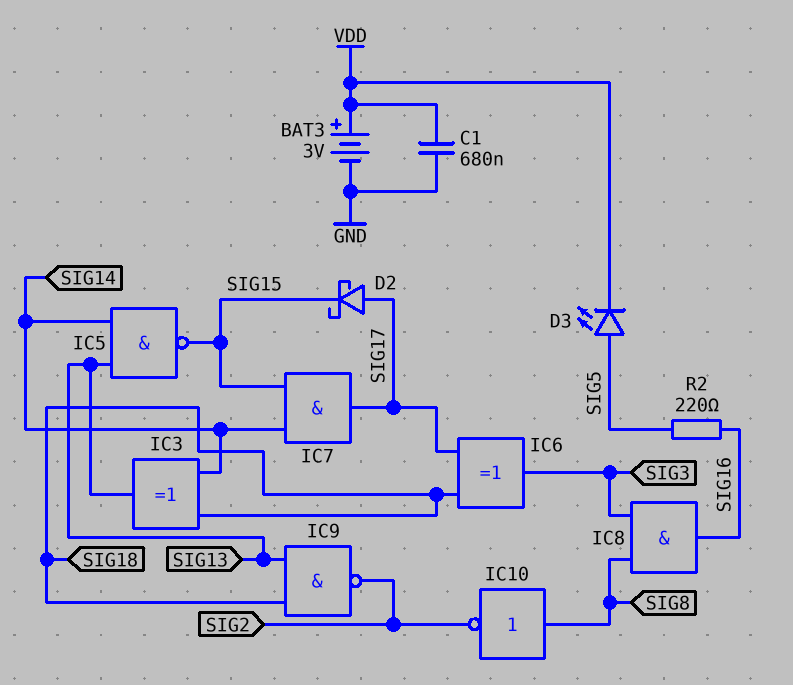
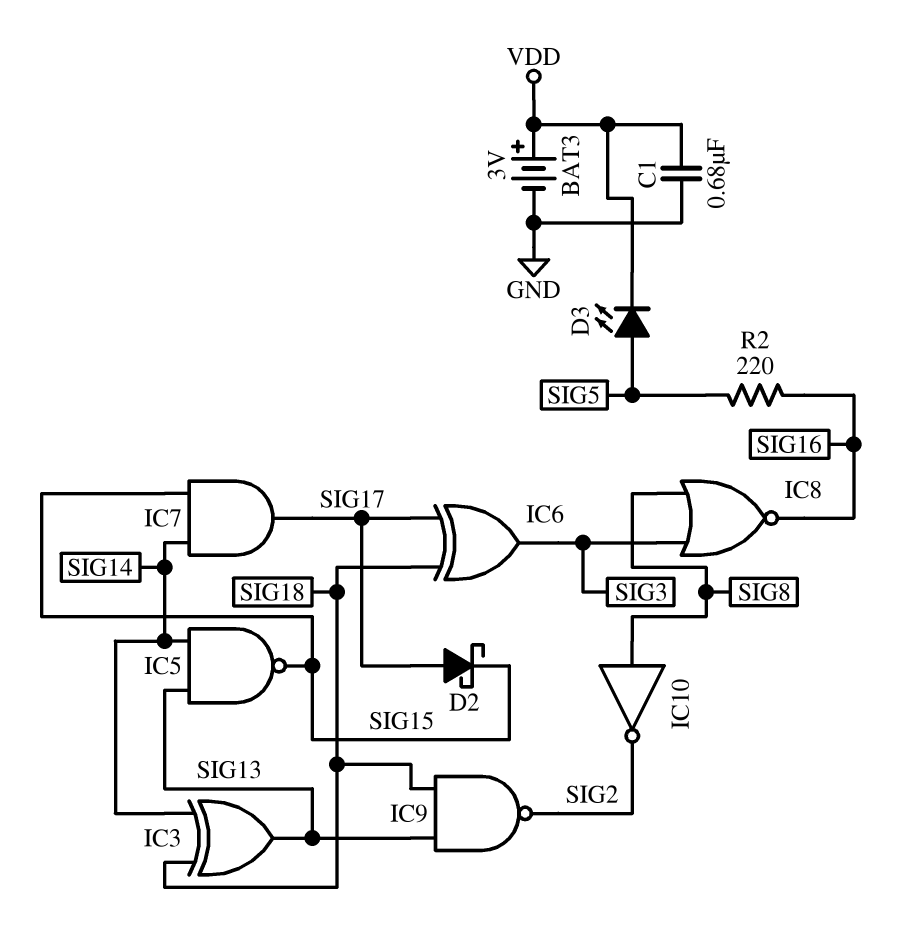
IC8: AND (in SIG3, in SIG8, out SIG16) -> NOR (in SIG3, in SIG8, out SIG16)

